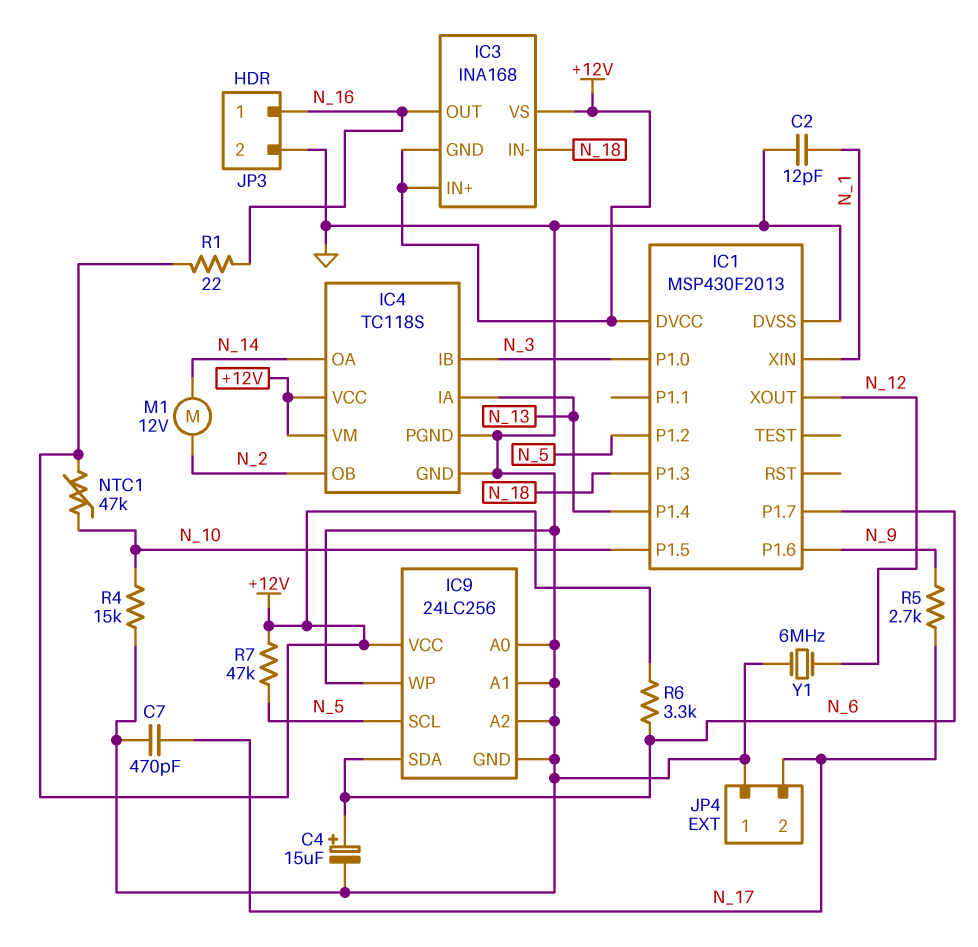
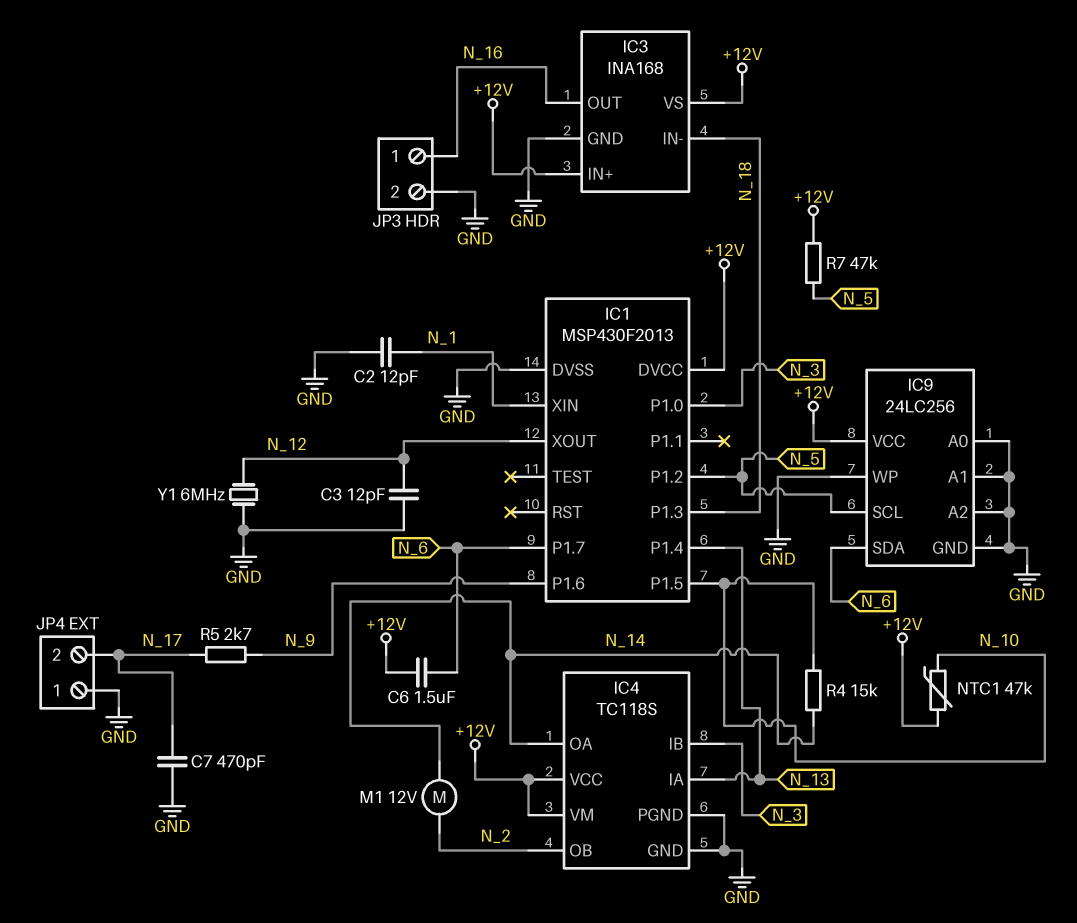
C3: none -> 12pF (GND, N_12)
C4: 15uF (plus N_6, minus GND) -> none
C6: none -> 1.5uF (+12V, N_6)
IC3 pin GND: +12V -> GND
R1: 22 (+12V, N_16) -> none
R4: 15k (GND, N_10) -> 15k (N_10, N_14)
R6: 3.3k (+12V, N_6) -> none

